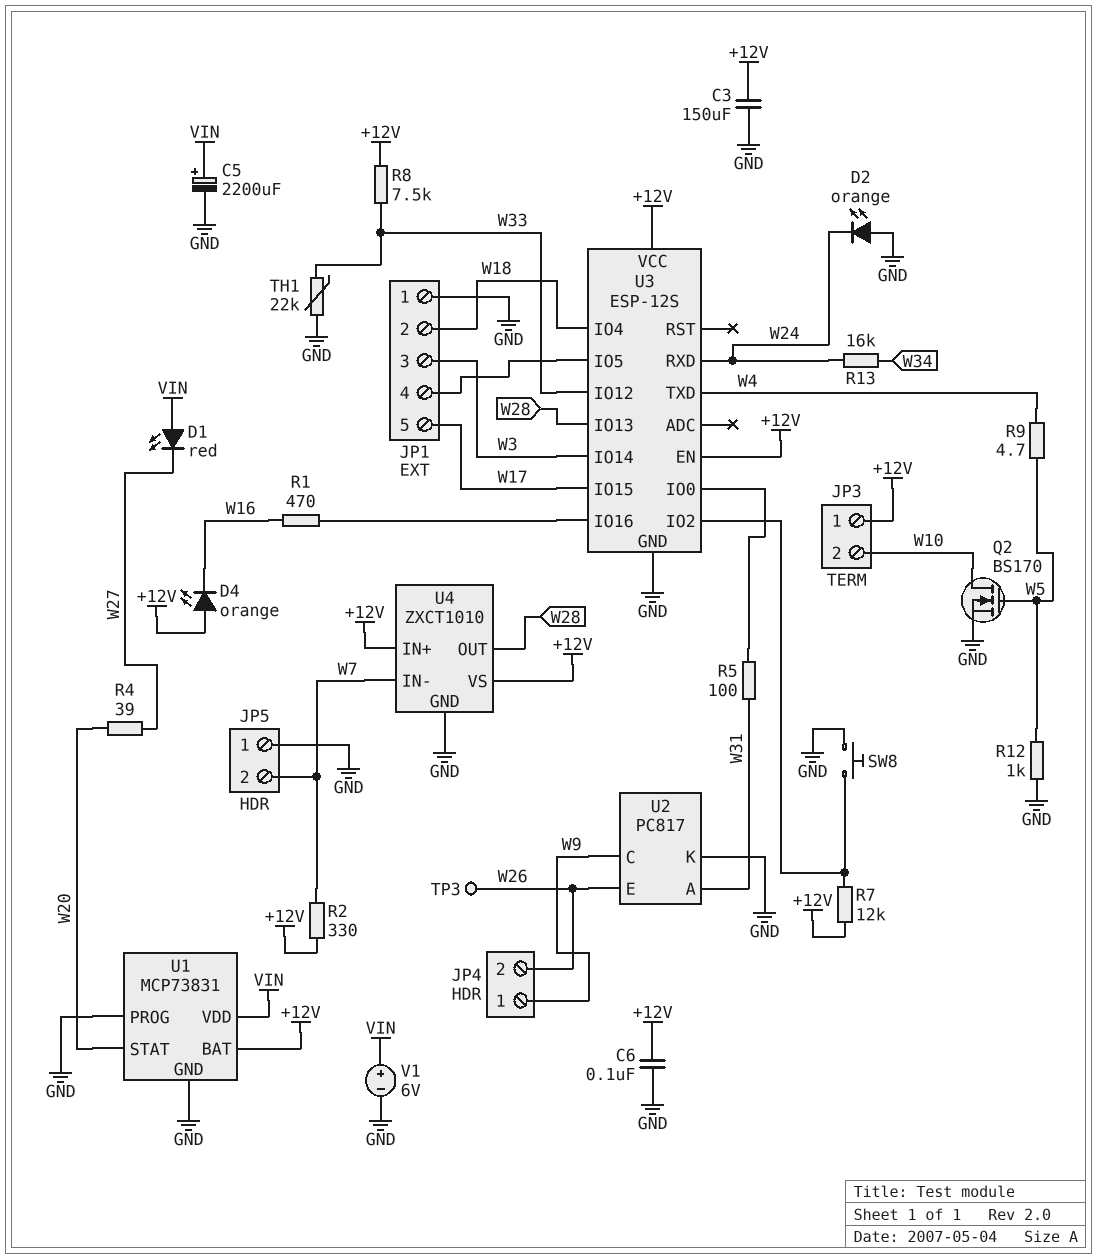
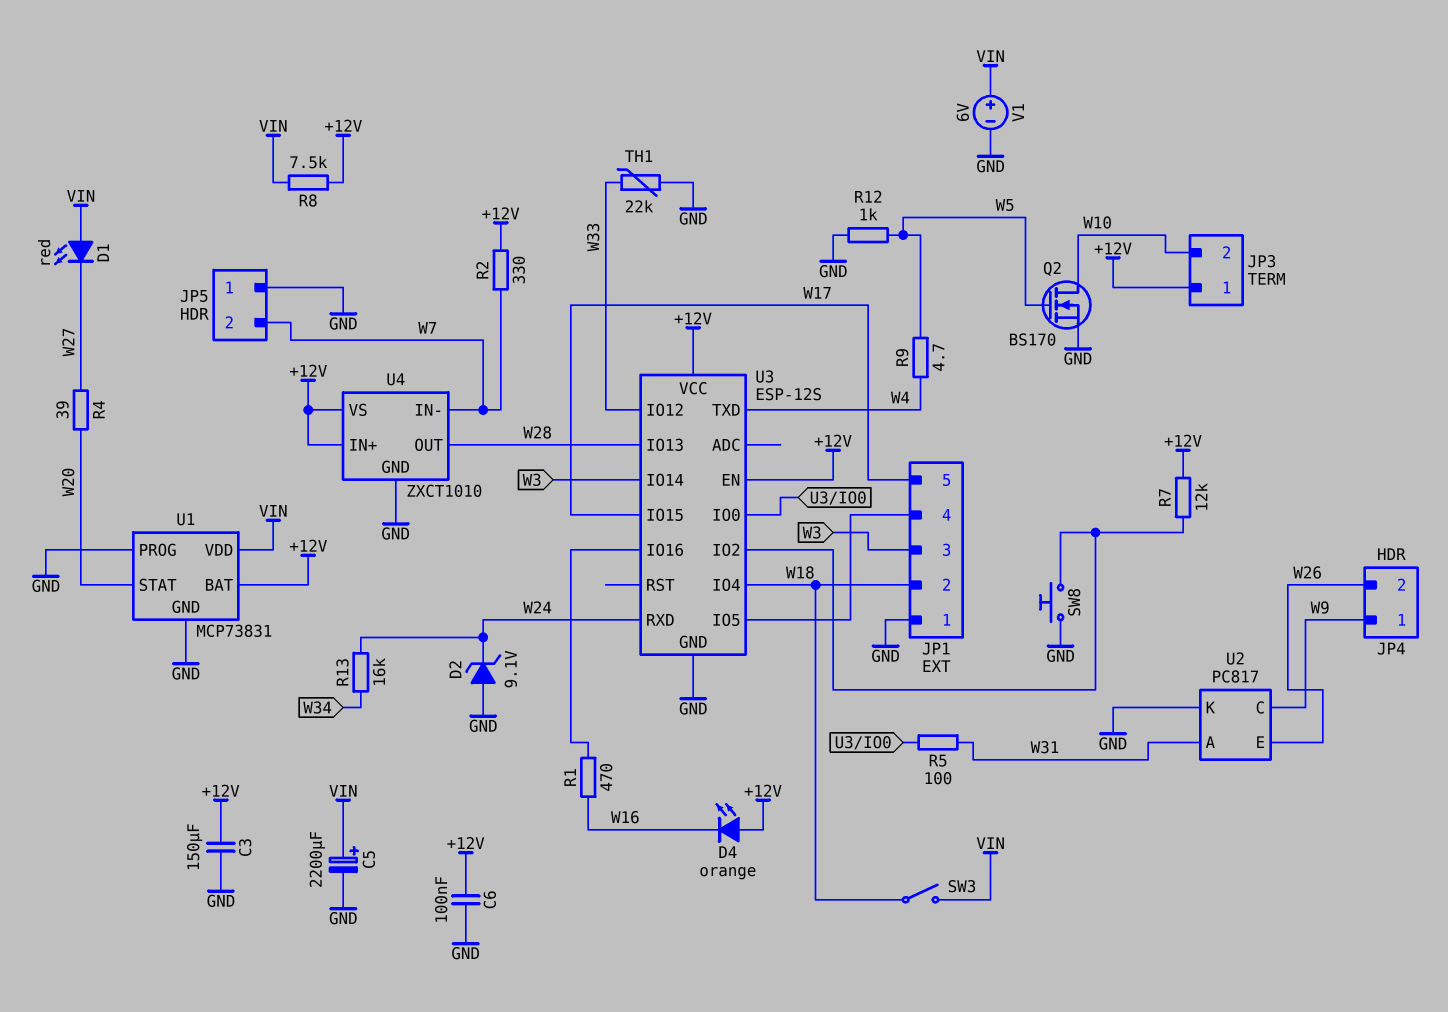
D2: LED orange (A GND, K W24) -> zener 9.1V (A GND, K W24)
R8: 7.5k (+12V, W33) -> 7.5k (+12V, VIN)
SW3: none -> switch (VIN, W18)
TP3: test point (W26) -> none

